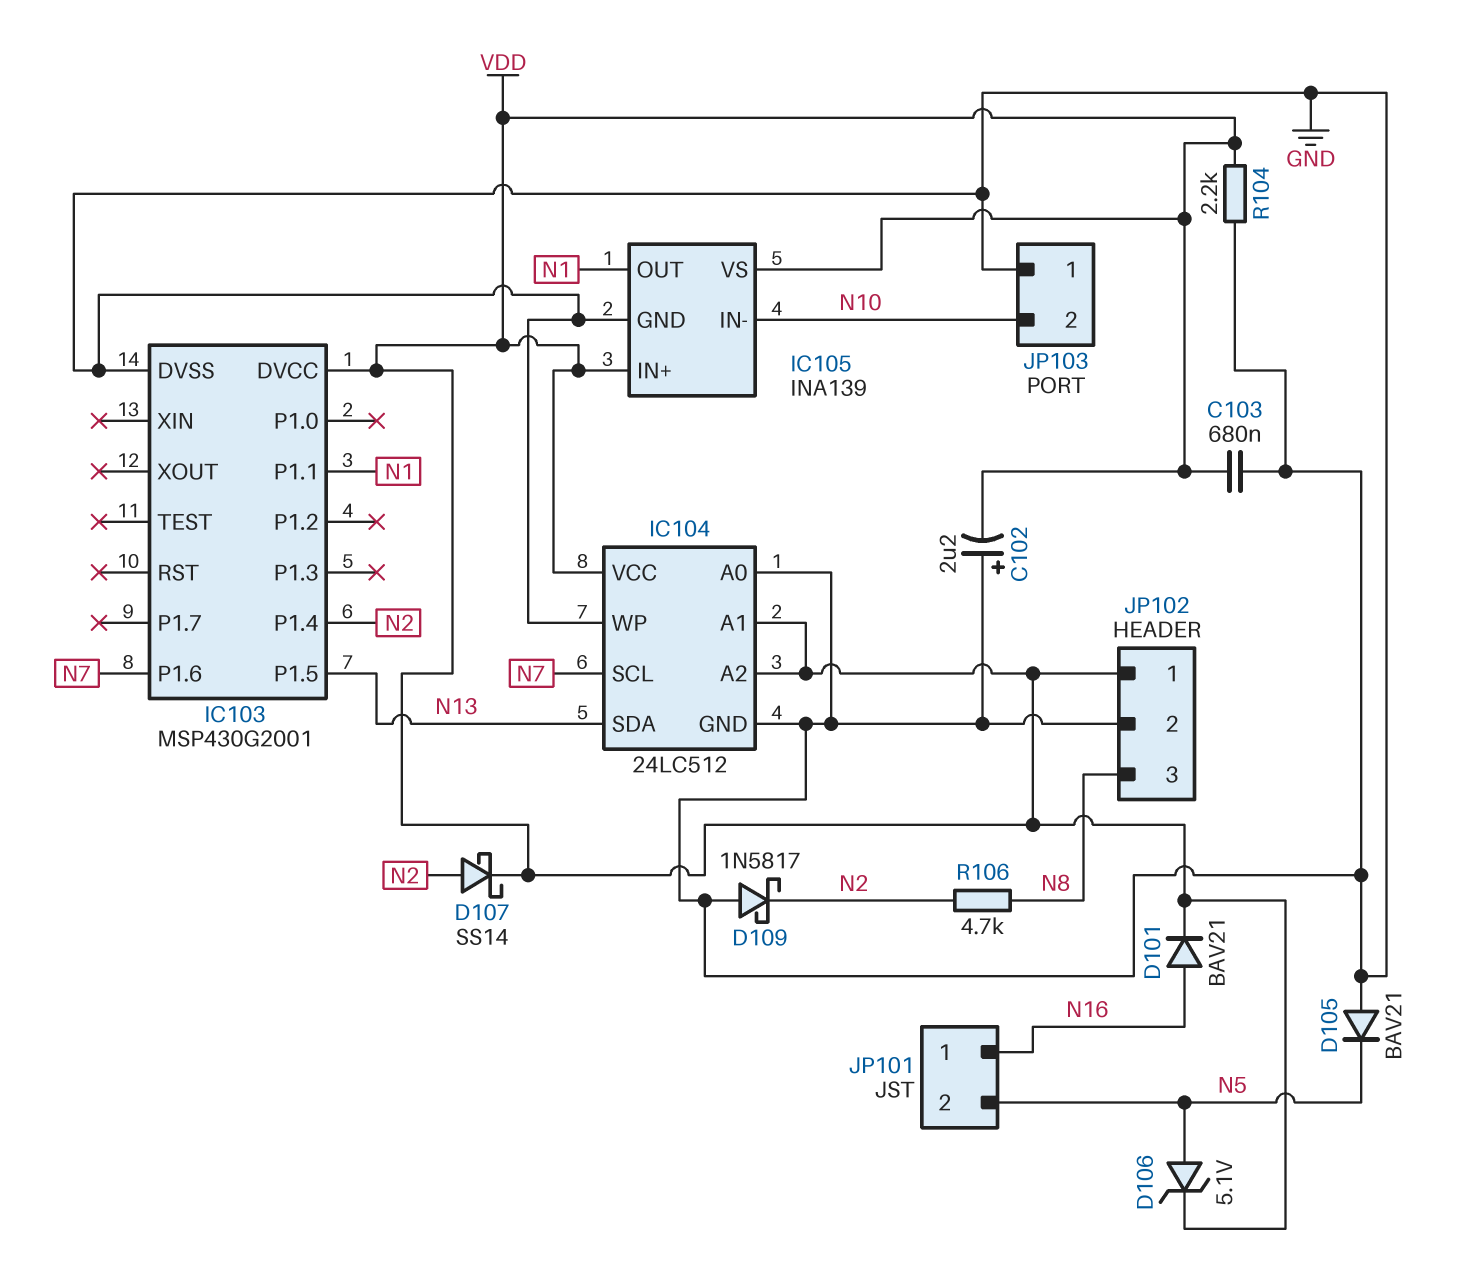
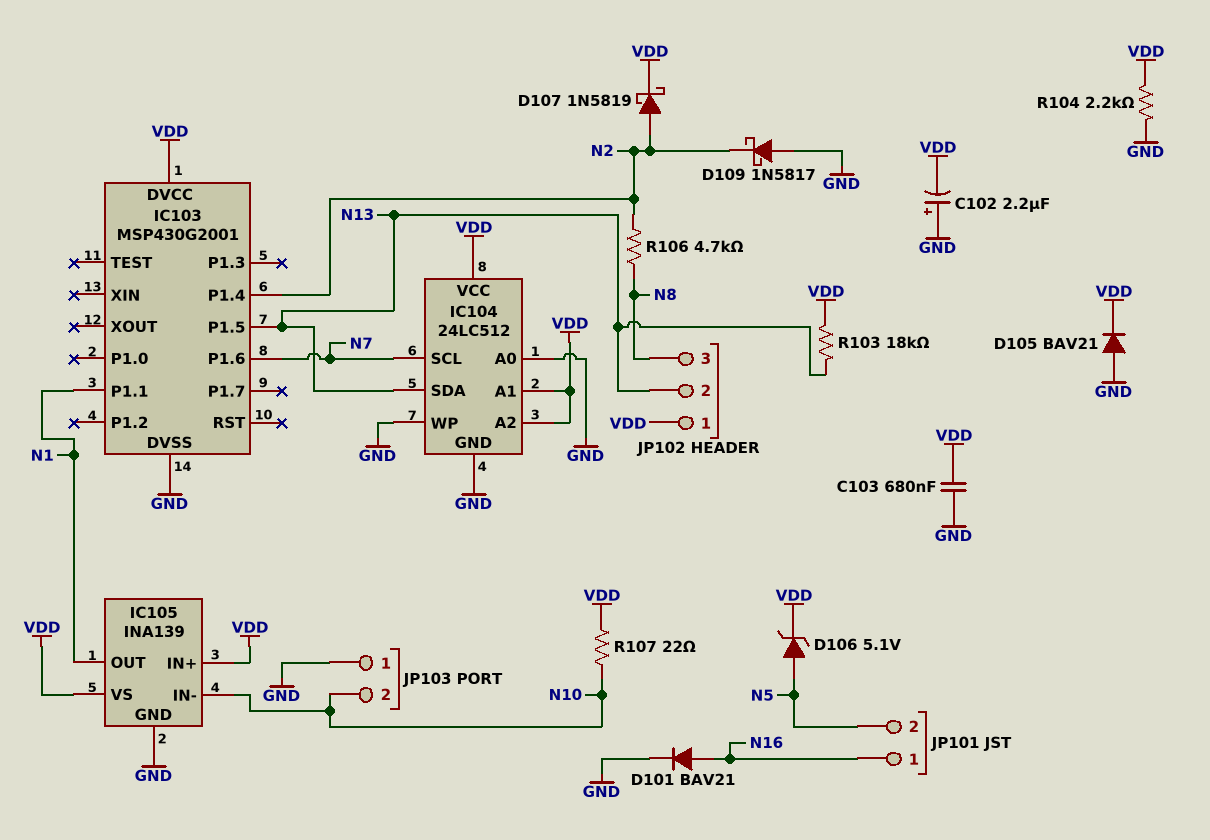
D101: diode BAV21 (A N16, K VDD) -> diode BAV21 (A N16, K GND)
D105: diode BAV21 (A GND, K N5) -> diode BAV21 (A GND, K VDD)
D107: schottky SS14 (A N2, K VDD) -> schottky 1N5819 (A N2, K VDD)
JP102 pin 2: GND -> N13
R103: none -> 18k (N13, VDD)
R107: none -> 22 (N10, VDD)

